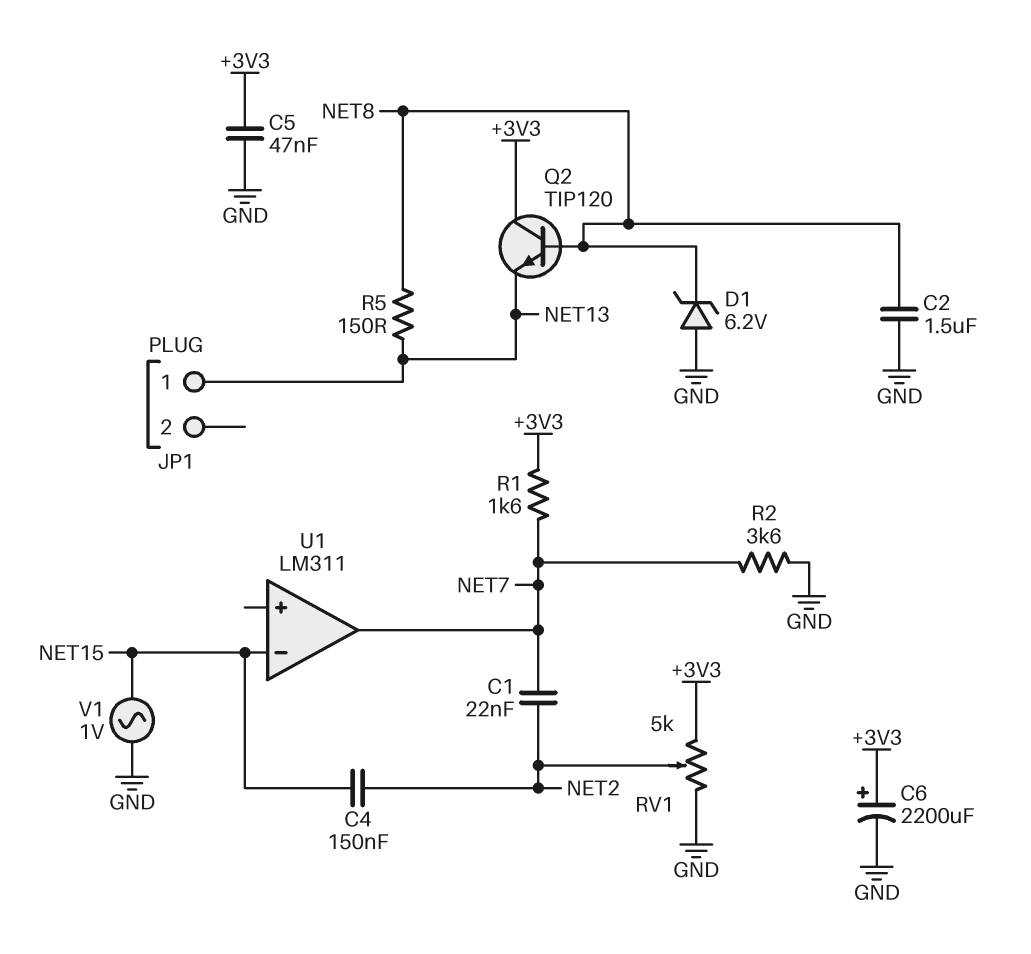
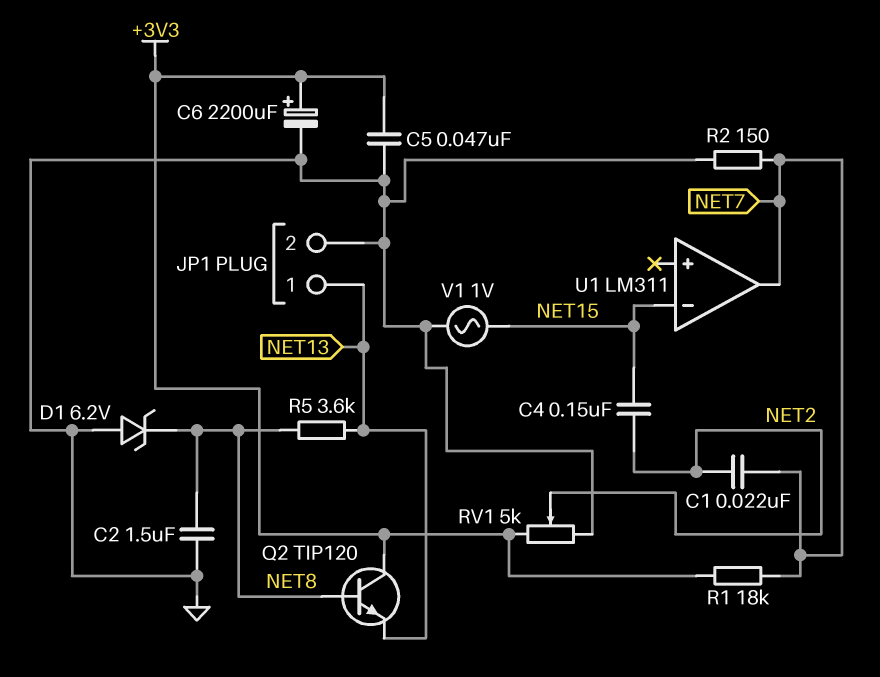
JP1 pin 2: none -> GND
R1: 1.6k (+3V3, NET7) -> 18k (+3V3, NET7)
R2: 3.6k (GND, NET7) -> 150 (GND, NET7)
R5: 150 (NET8, NET13) -> 3.6k (NET8, NET13)

